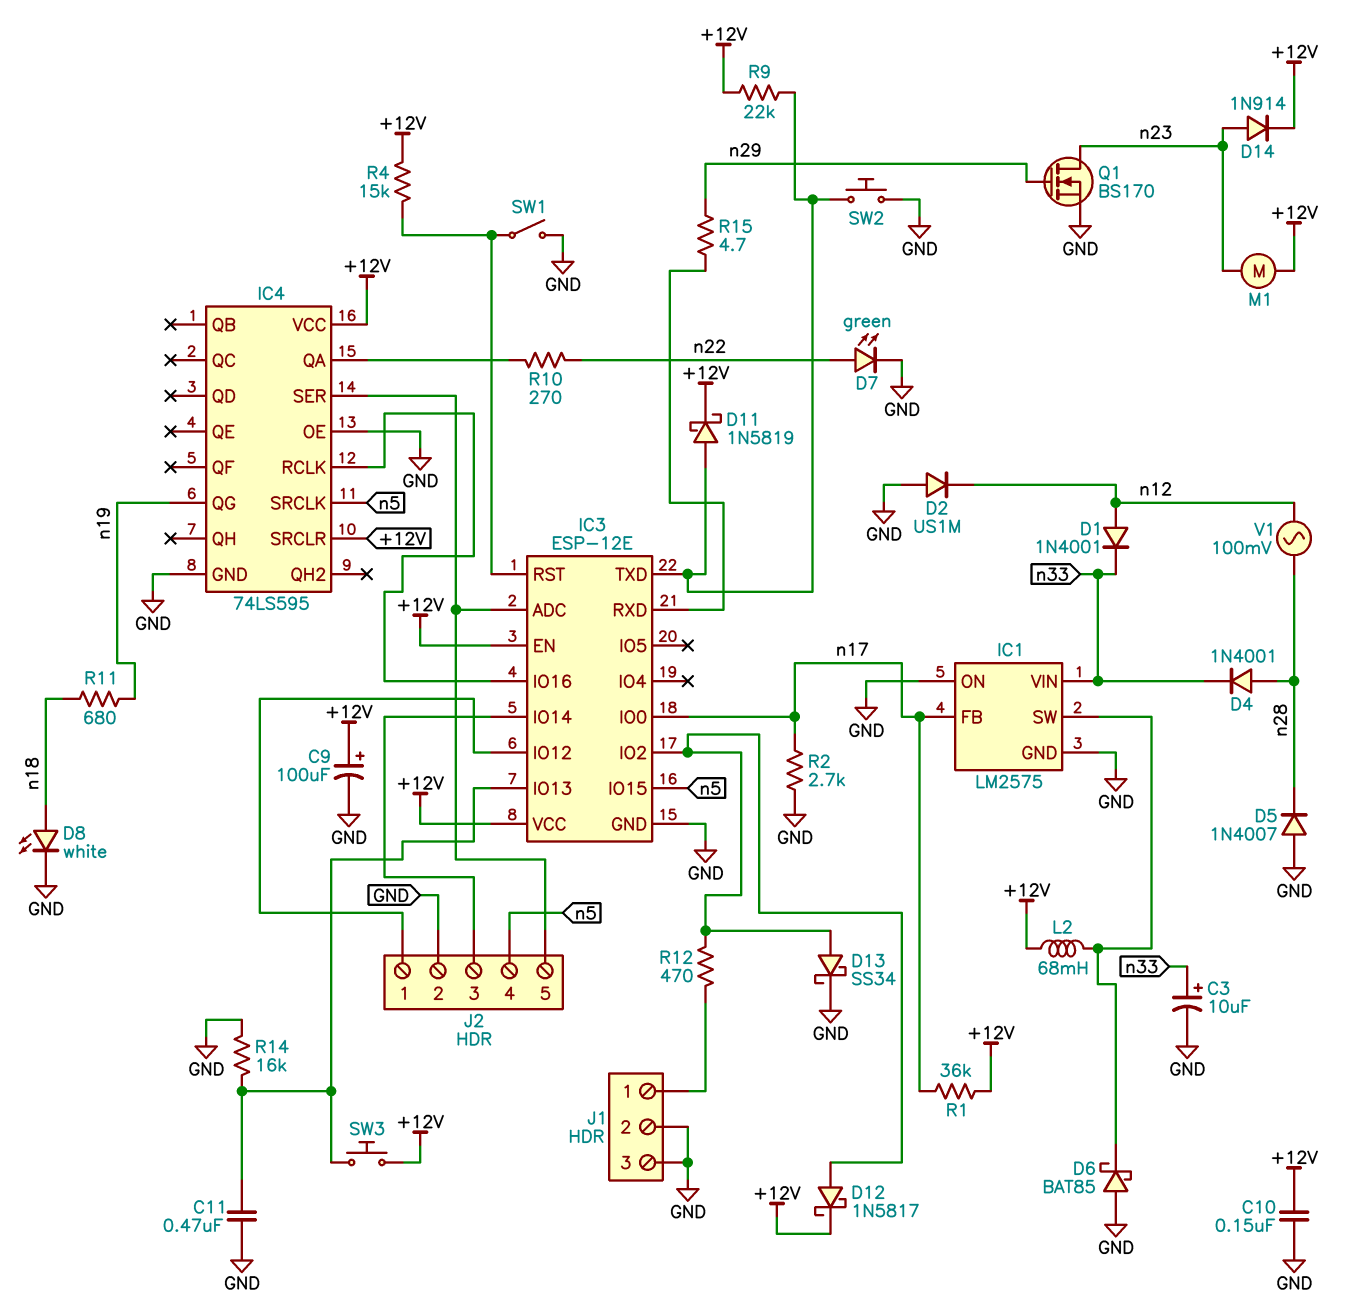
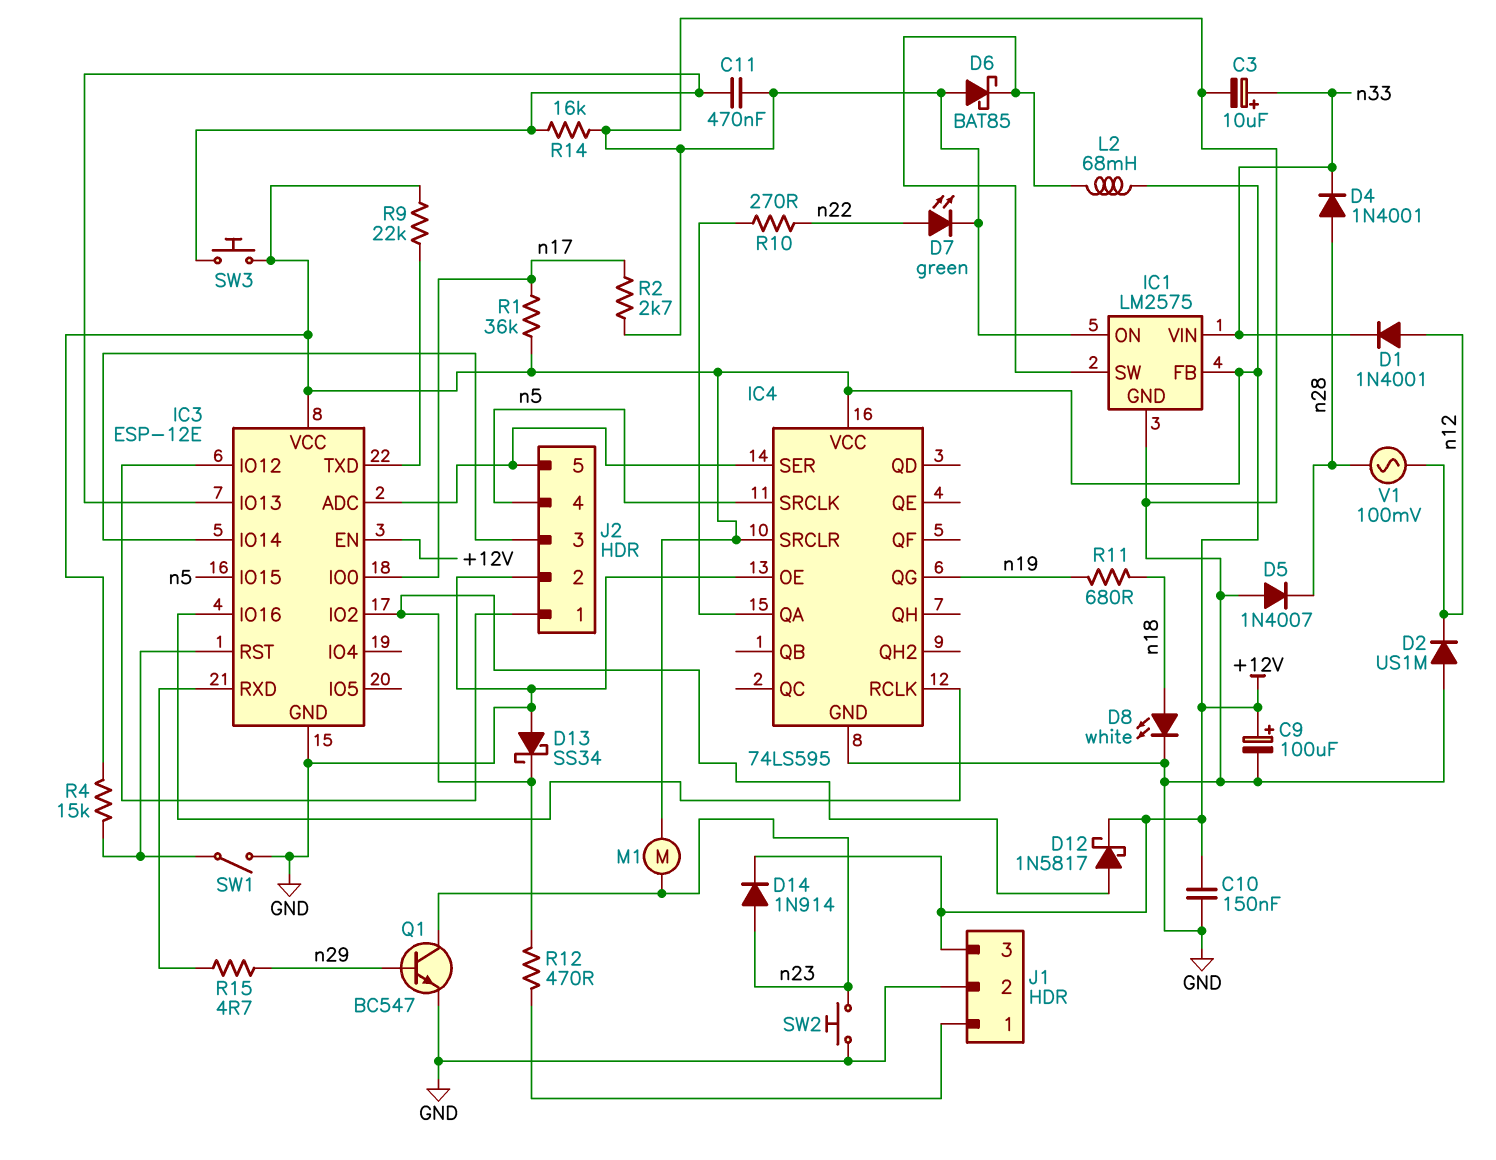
D11: schottky 1N5819 (A IC3/TXD, K +12V) -> none
D13: schottky SS34 (A IC3/IO2, K GND) -> schottky SS34 (A GND, K IC3/IO2)
IC1 pin FB: n17 -> +12V
J1 pin 3: GND -> +12V
Q1: NMOS BS170 (G n29, D n23, S GND) -> NPN BC547 (B n29, C n23, E GND)
SW2: button (GND, IC3/TXD) -> button (GND, n23)

